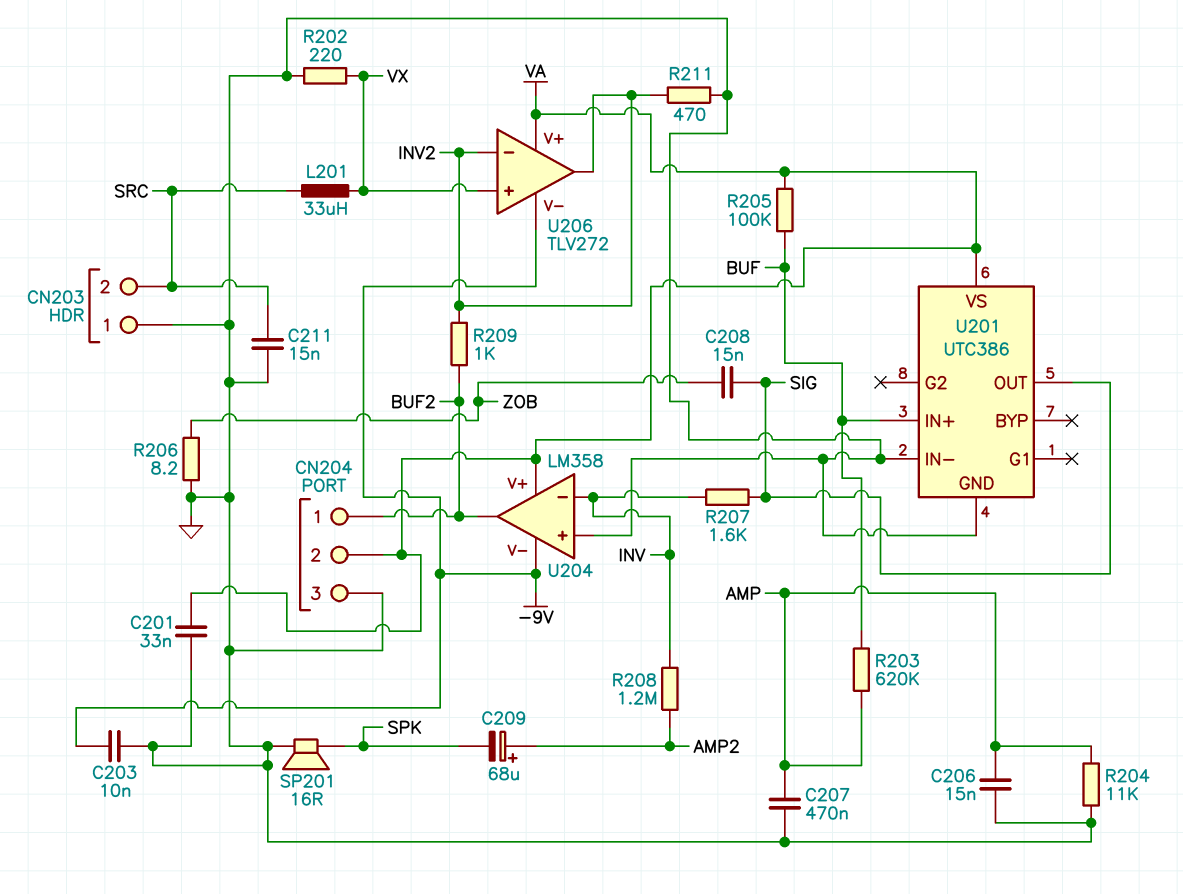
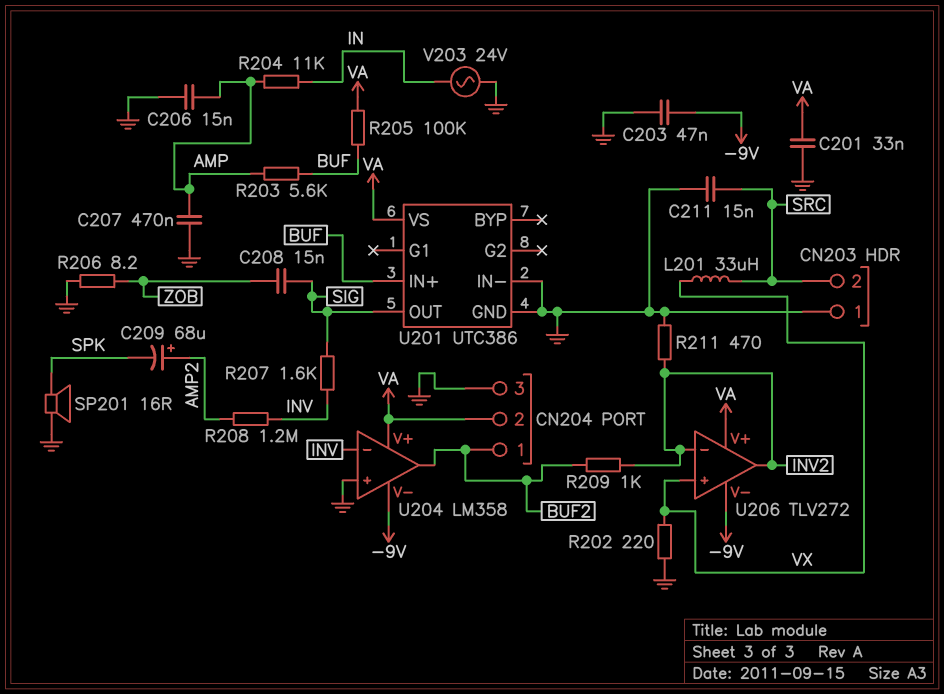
C203: 10nF (-9V, GND) -> 47nF (-9V, GND)
R203: 620k (AMP, BUF) -> 5.6k (AMP, BUF)
R204: 11k (AMP, GND) -> 11k (AMP, IN)
V203: none -> AC 24V (GND, IN)

